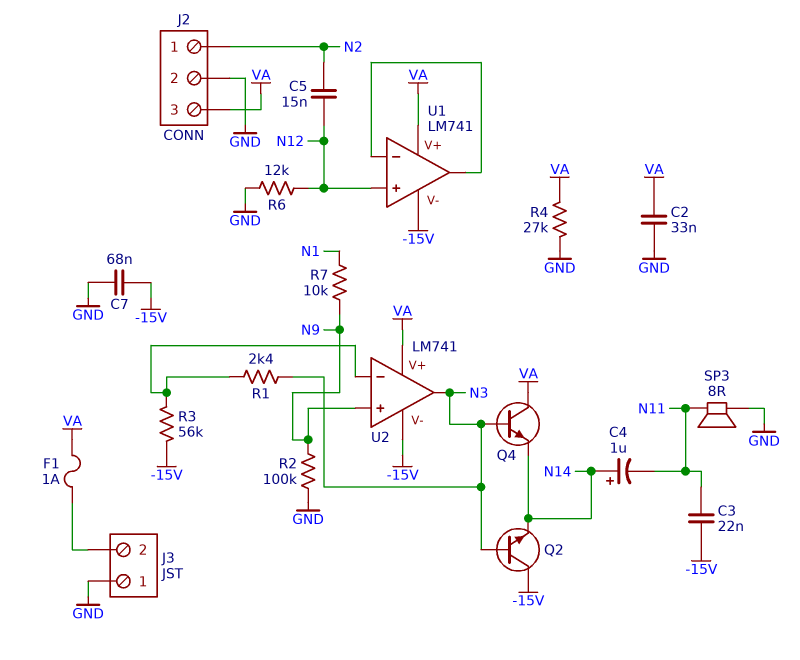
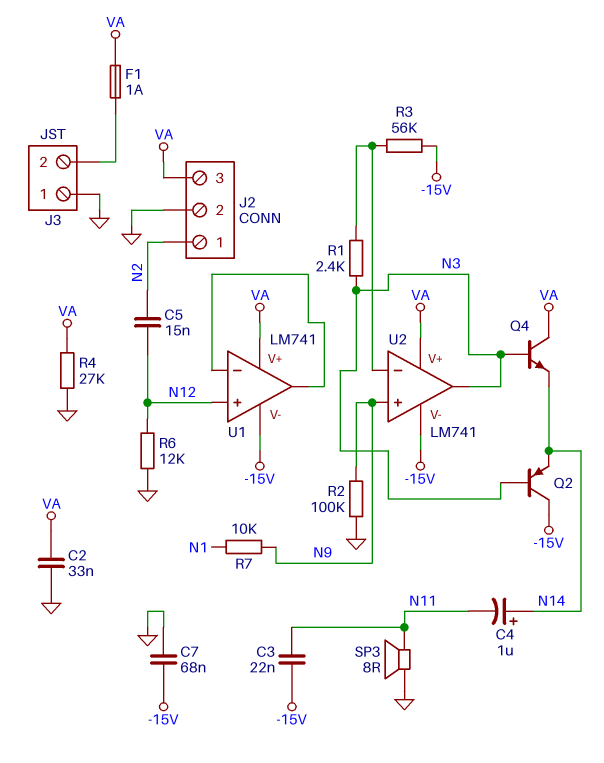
Q2: NPN (B N3, C -15V, E N14) -> PNP (B N3, C -15V, E N14)

